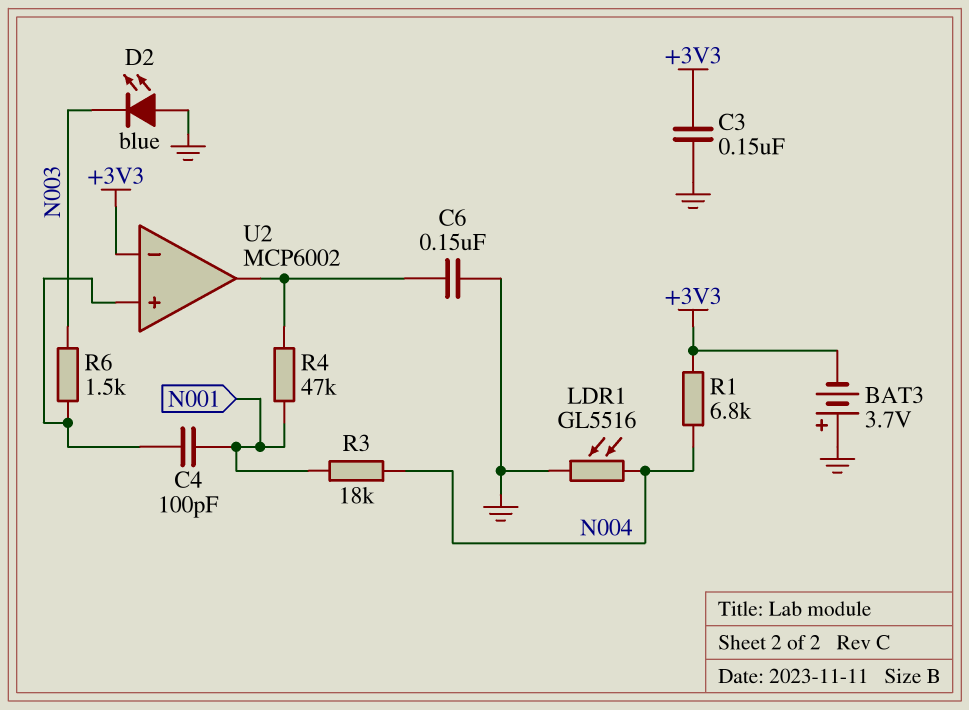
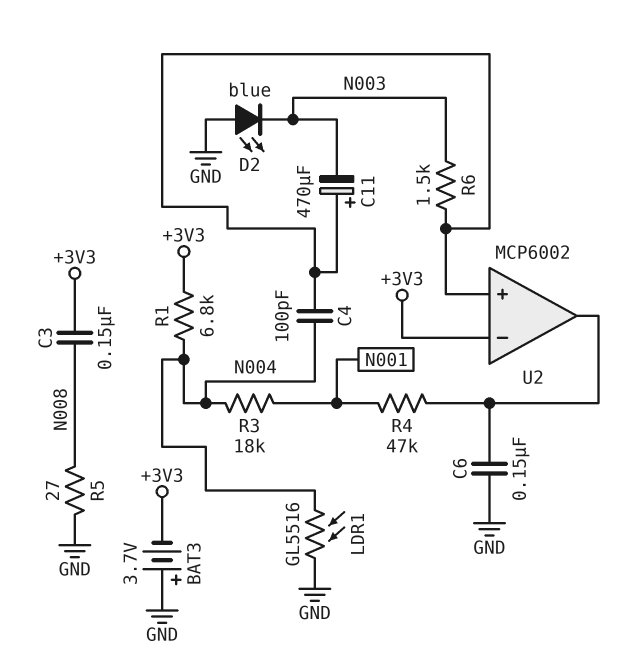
C3: 150nF (+3V3, GND) -> 150nF (+3V3, N008)
C4: 100pF (N001, U2/in+) -> 100pF (N004, U2/in+)
C11: none -> 470uF (plus U2/in+, minus N003)
R5: none -> 27 (GND, N008)

